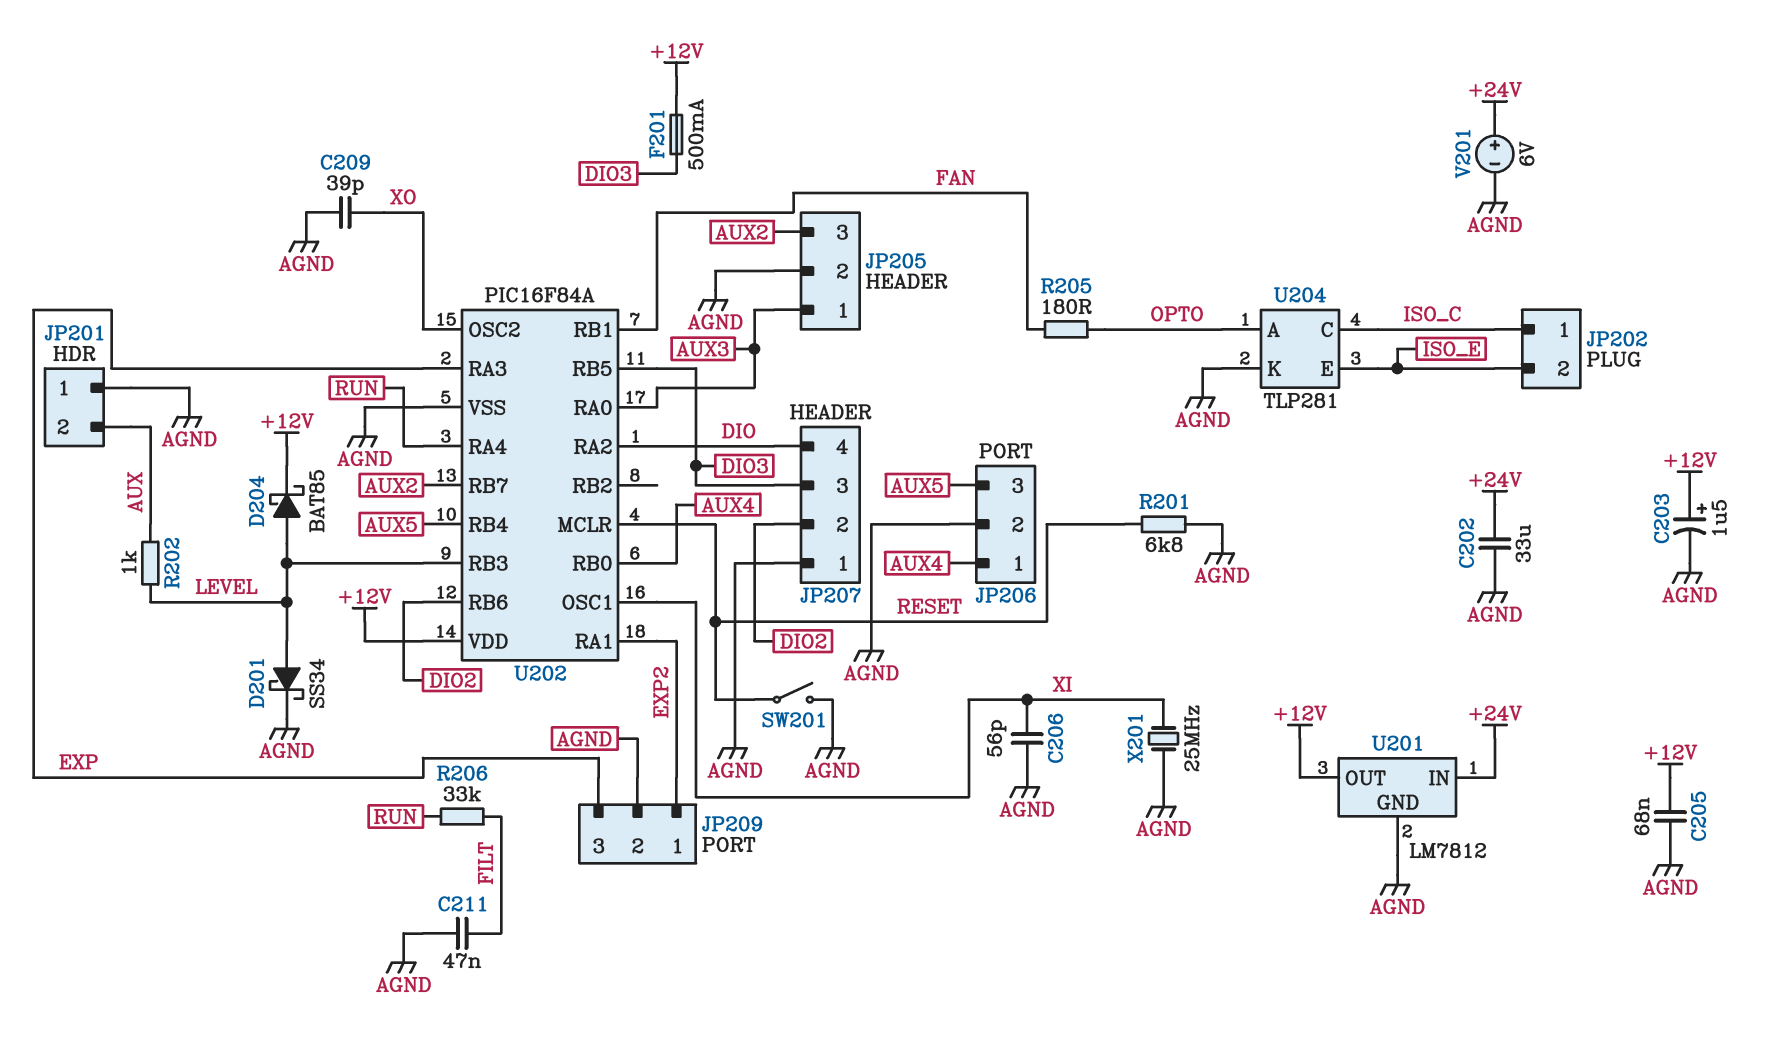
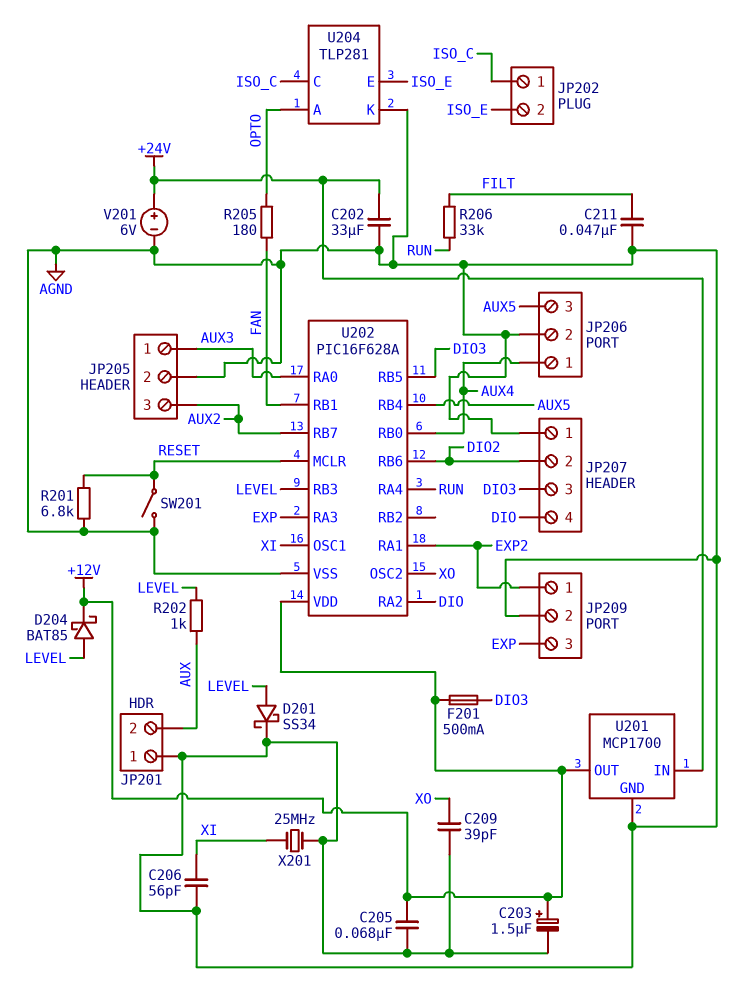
U201: LM7812 -> MCP1700
U202: PIC16F84A -> PIC16F628A

